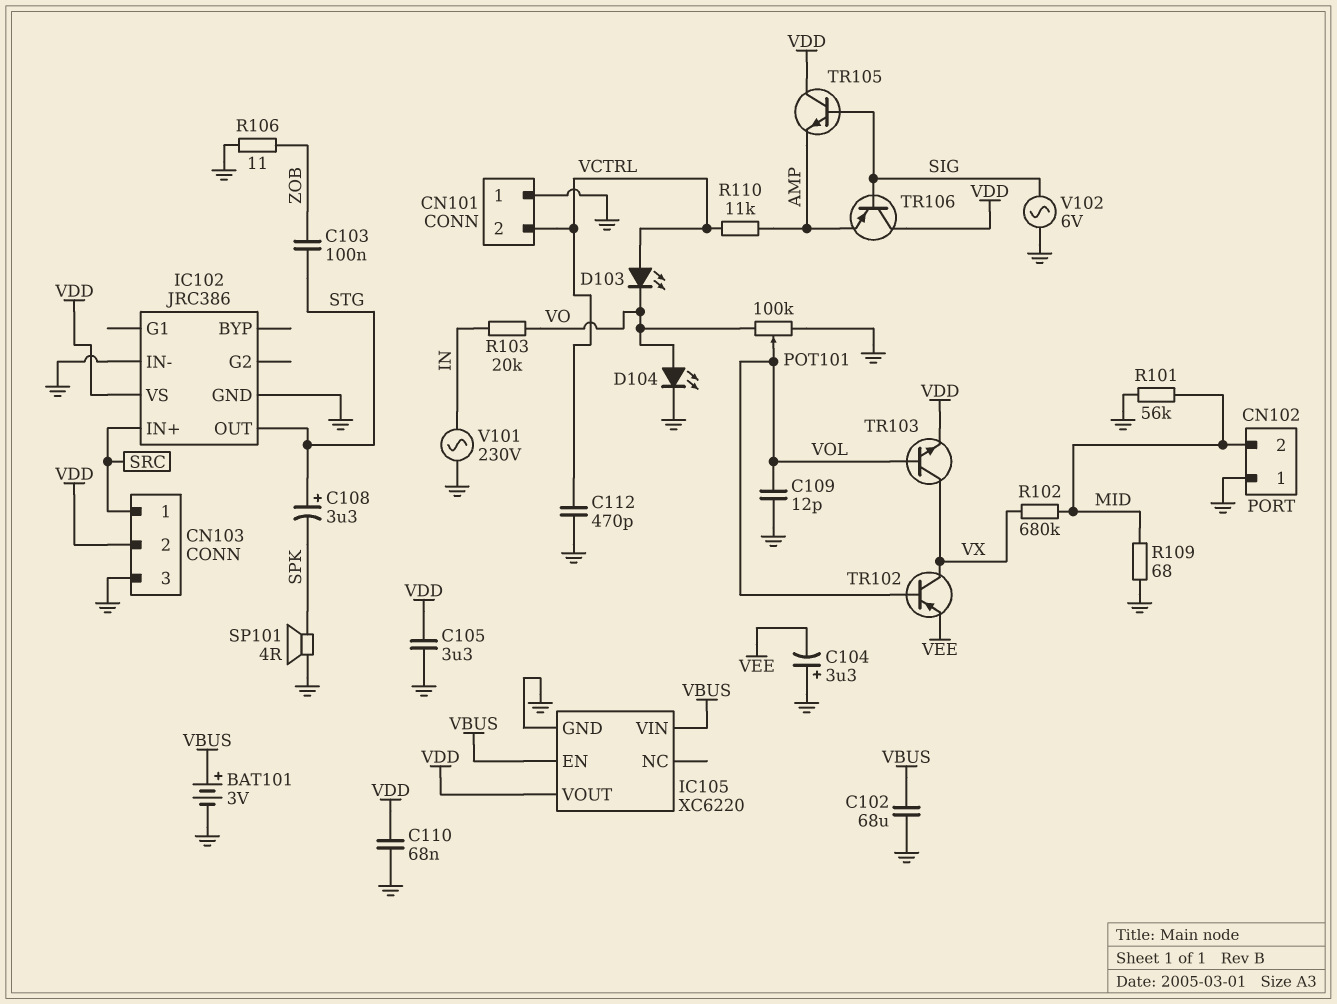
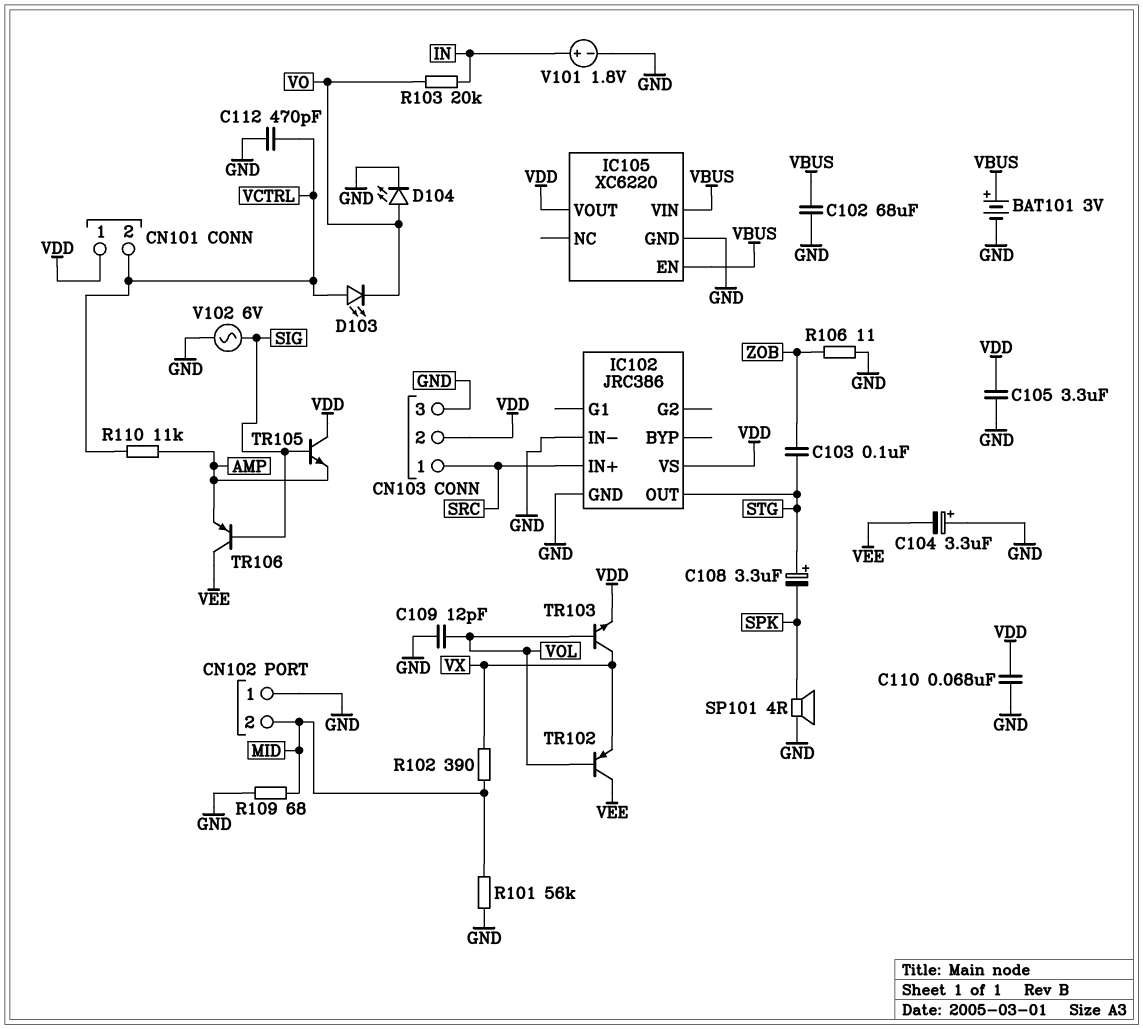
CN101 pin 1: GND -> VDD
POT101: 100k (GND, VO, wiper VOL) -> none
R102: 680k (MID, VX) -> 390 (MID, VX)
TR102: PNP (B VOL, C VX, E VEE) -> PNP (B VOL, C VEE, E VX)
TR106: PNP (B SIG, C VDD, E AMP) -> PNP (B SIG, C VEE, E AMP)
V101: AC 230V (GND, IN) -> 1.8V (plus IN, minus GND)

